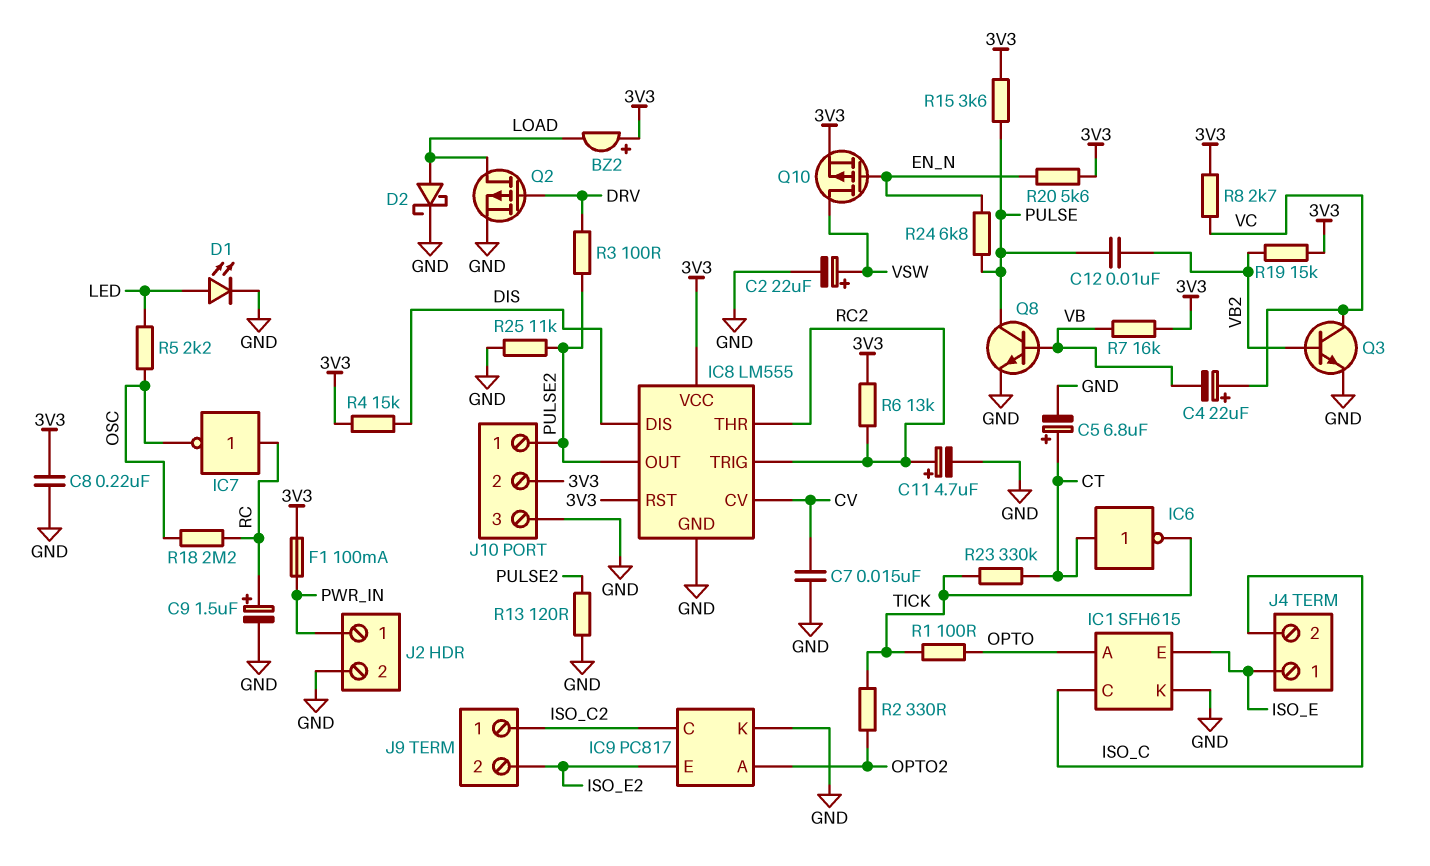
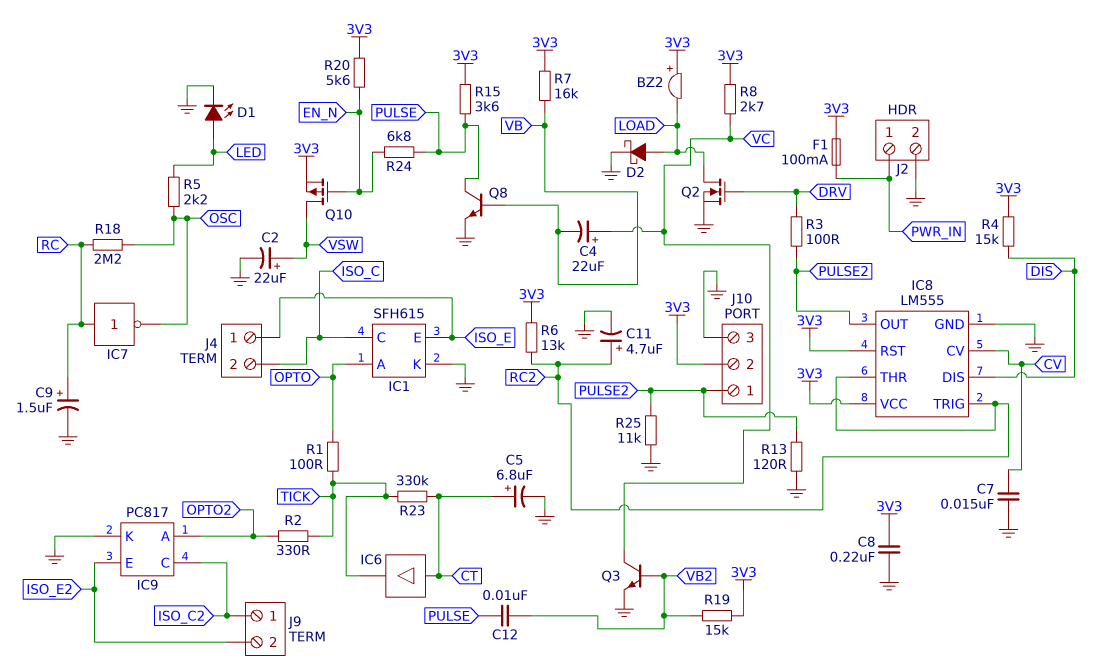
IC6: NOT (in CT, out TICK) -> buffer (in CT, out TICK)
Q2: PMOS (G DRV, D LOAD, S GND) -> NMOS (G DRV, D LOAD, S GND)

